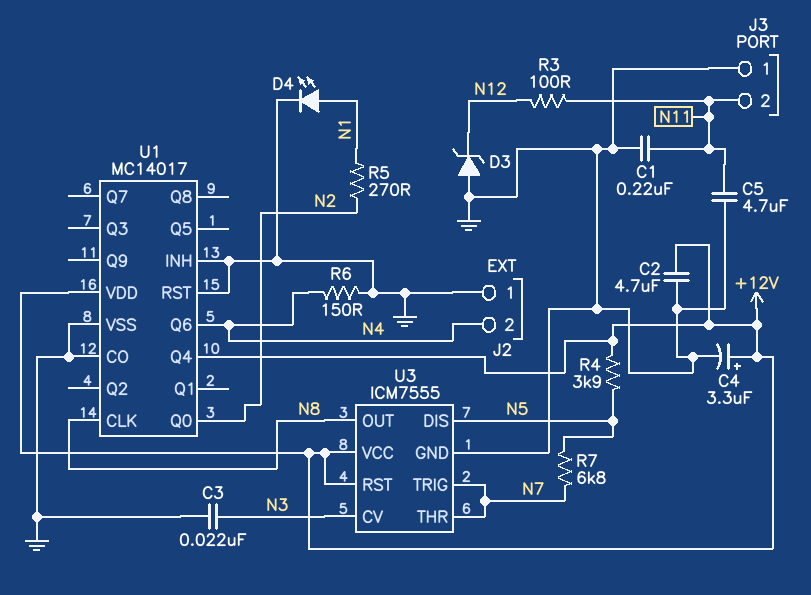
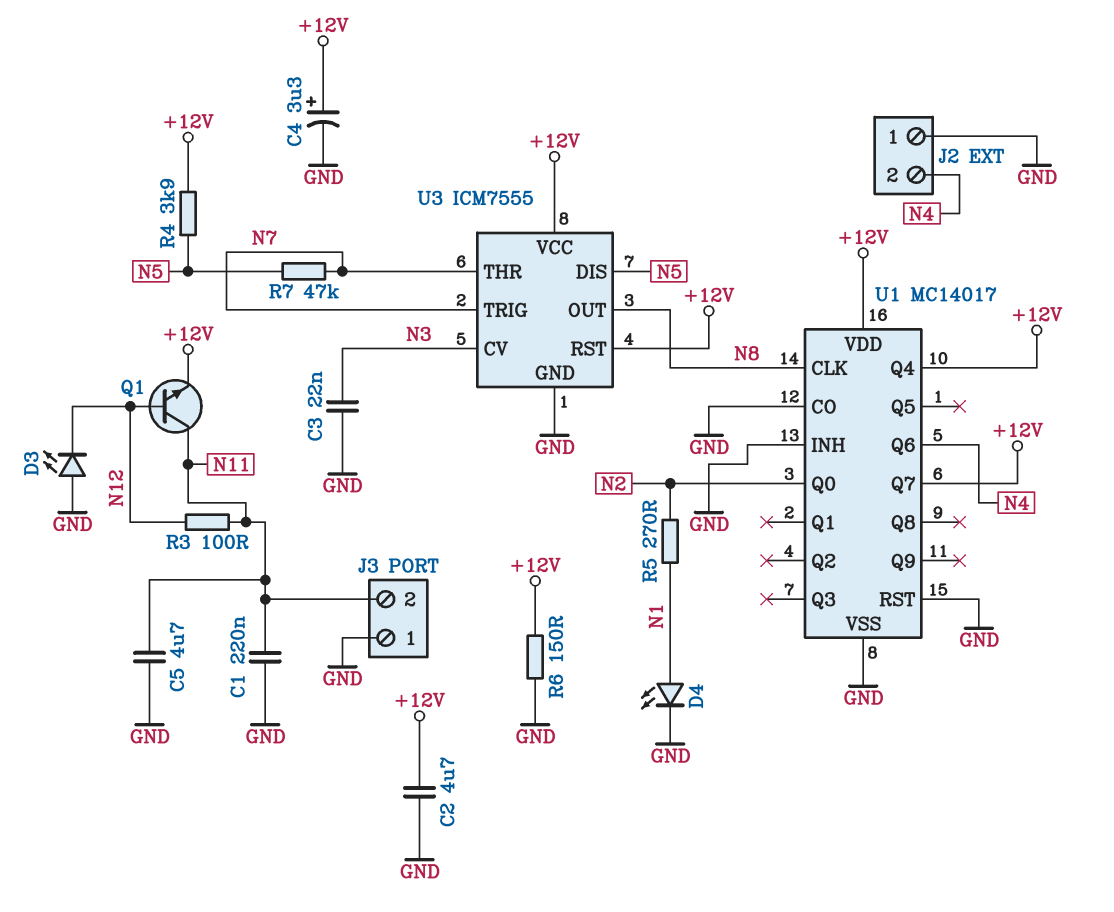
D3: zener (A GND, K N12) -> LED (A GND, K N12)
Q1: none -> NPN (B N12, C N11, E +12V)
R6: 150 (GND, N4) -> 150 (+12V, GND)
R7: 6.8k (N5, N7) -> 47k (N5, N7)
U1 pin Q7: none -> +12V

